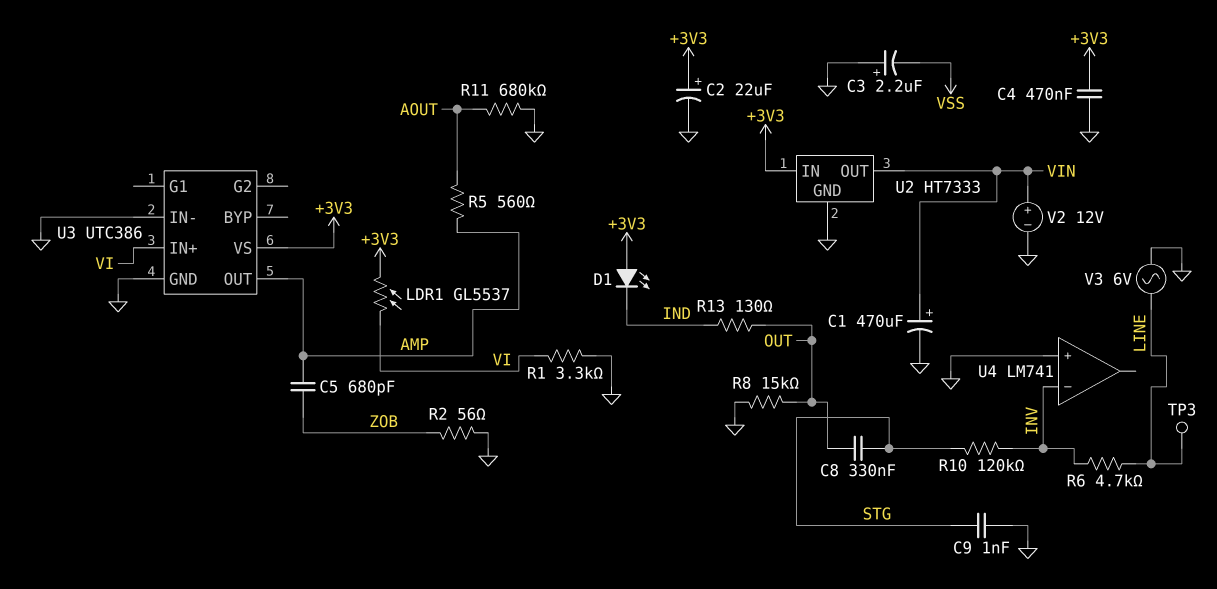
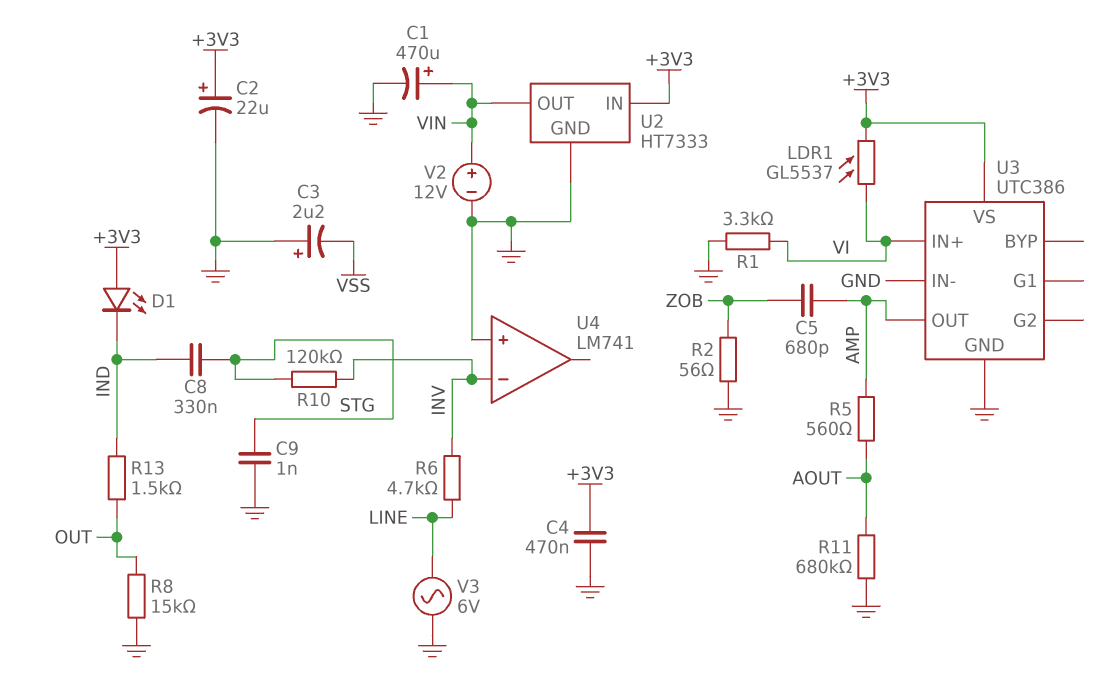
C8: 330nF (OUT, STG) -> 330nF (IND, STG)
R13: 130 (IND, OUT) -> 1.5k (IND, OUT)
TP3: test point (LINE) -> none

